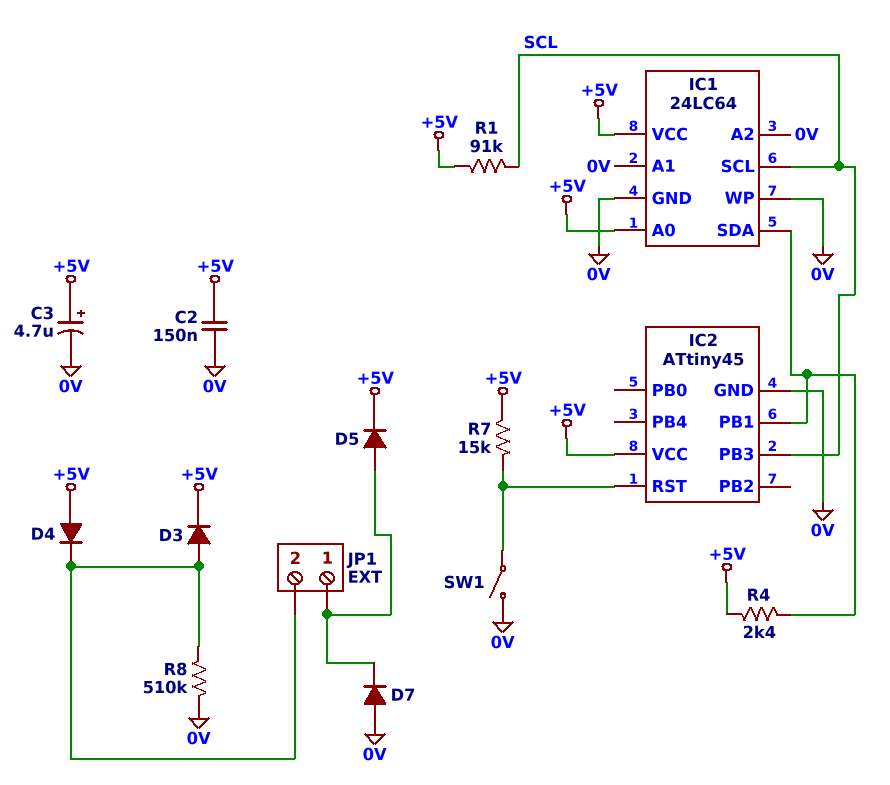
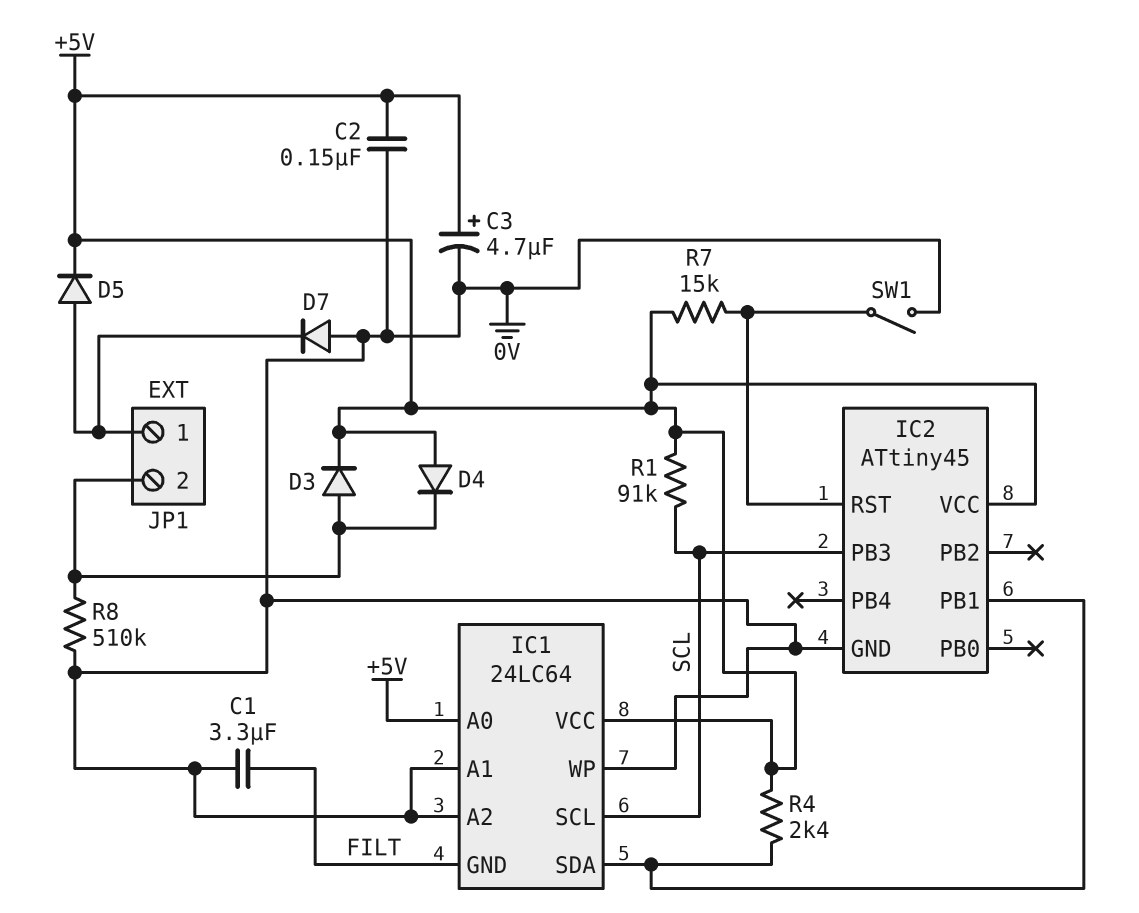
C1: none -> 3.3uF (0V, FILT)
IC1 pin GND: 0V -> FILT

